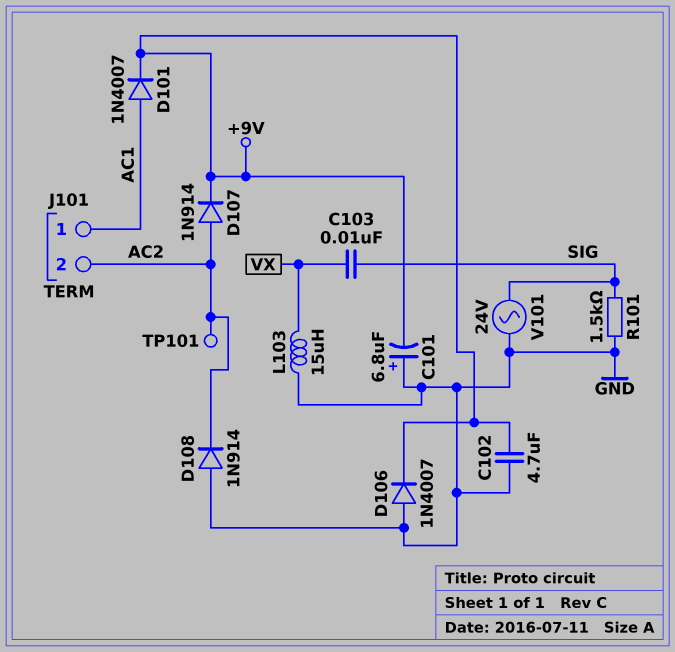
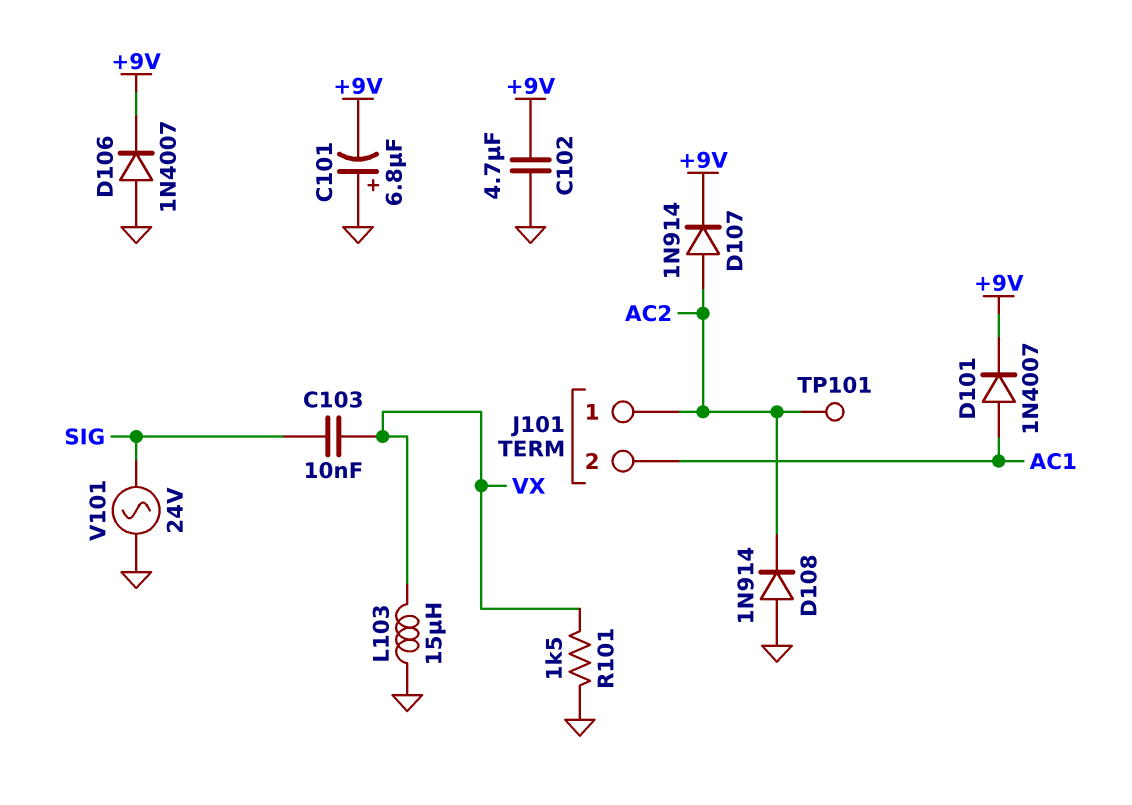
J101 pin 1: AC1 -> AC2
J101 pin 2: AC2 -> AC1
R101: 1.5k (GND, SIG) -> 1.5k (GND, VX)

